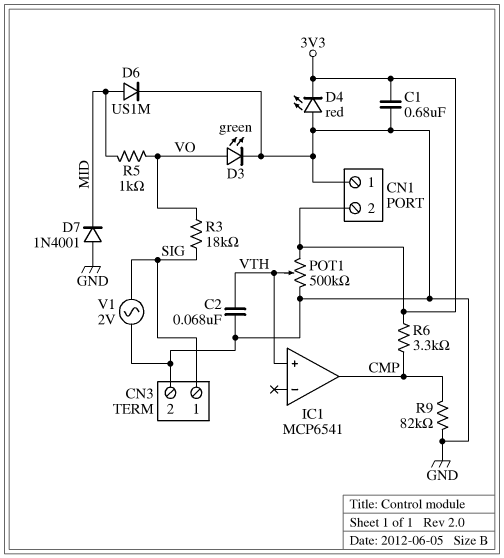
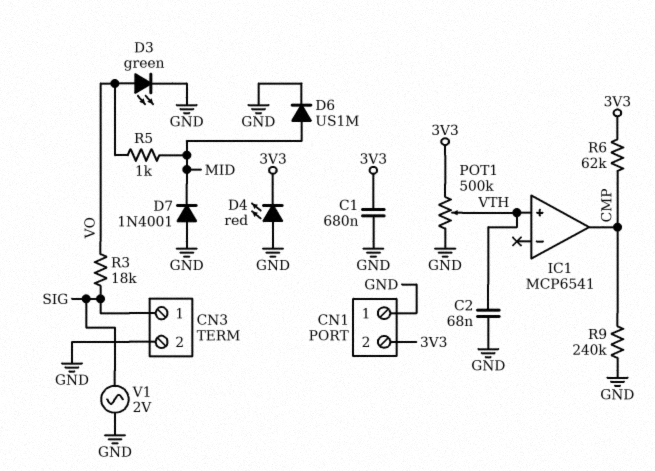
R6: 3.3k (3V3, CMP) -> 62k (3V3, CMP)
R9: 82k (CMP, GND) -> 240k (CMP, GND)

